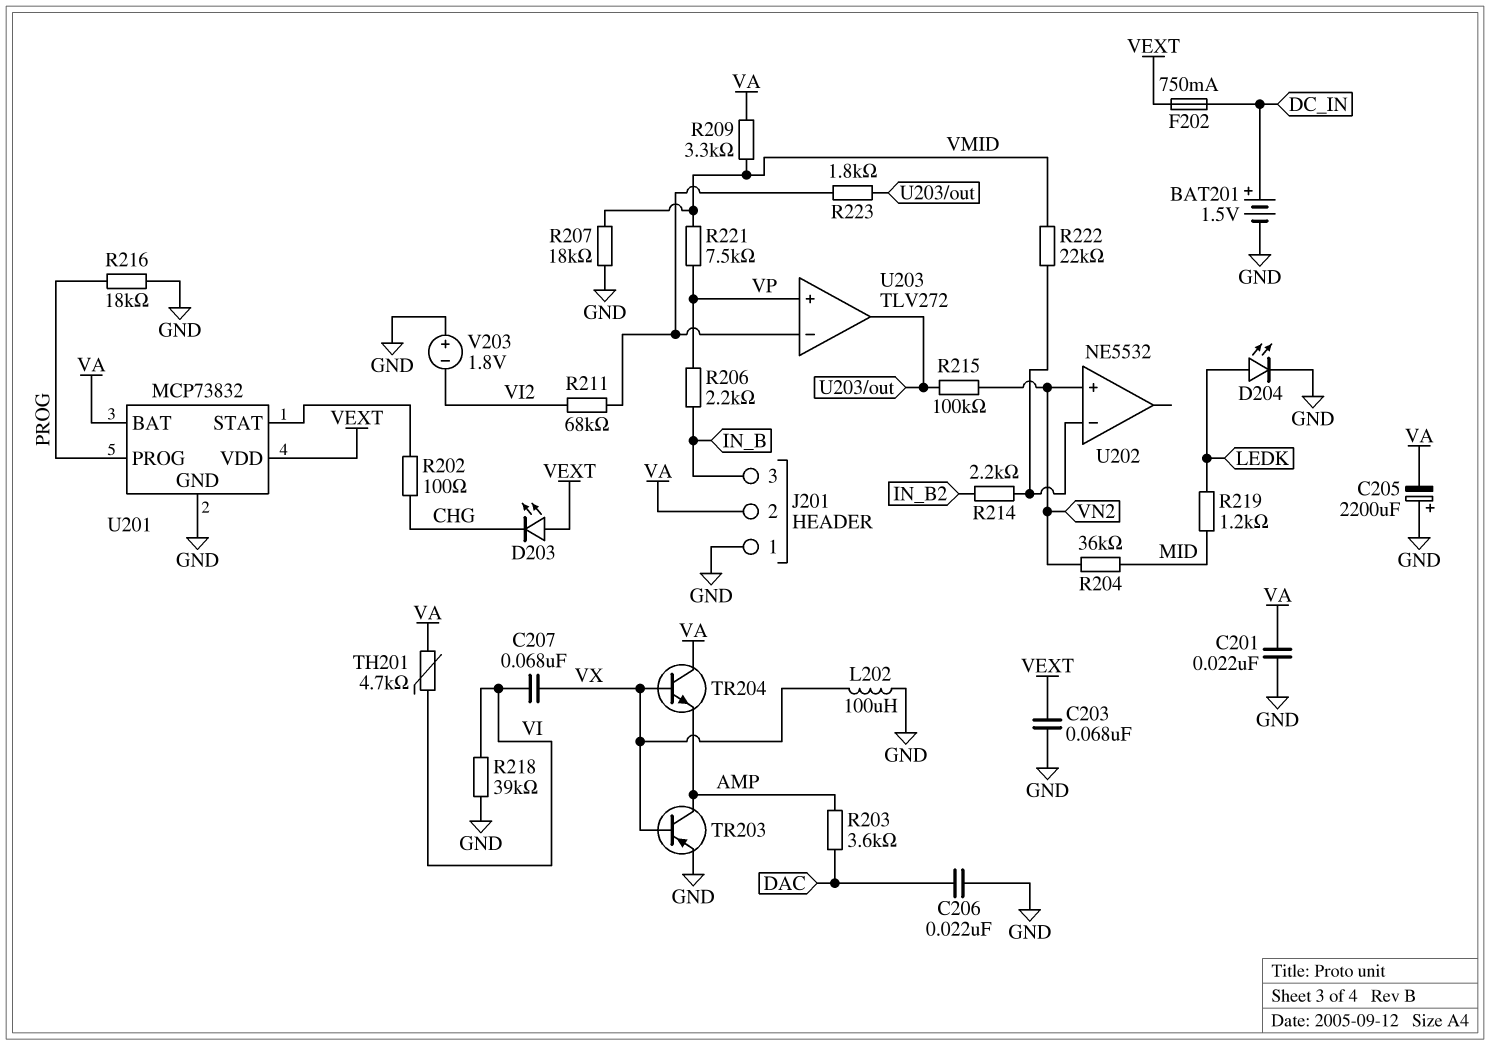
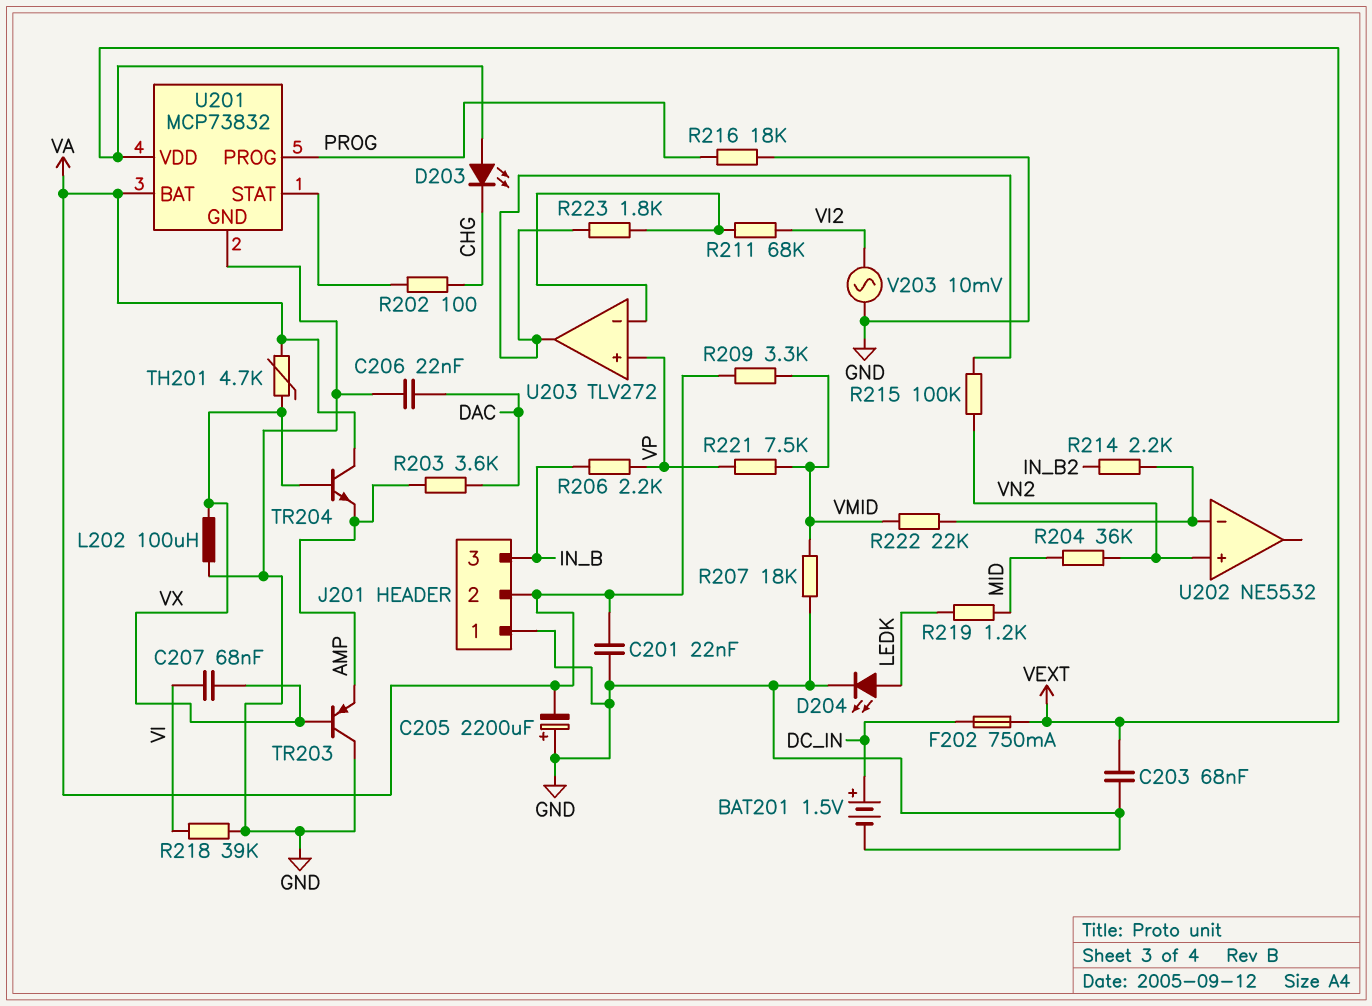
TH201: 4.7k (VA, VI) -> 4.7k (VA, VX)
TR203: PNP (B VX, C AMP, E GND) -> PNP (B VX, C GND, E AMP)
V203: 1.8V (plus GND, minus VI2) -> AC 10mV (GND, VI2)

